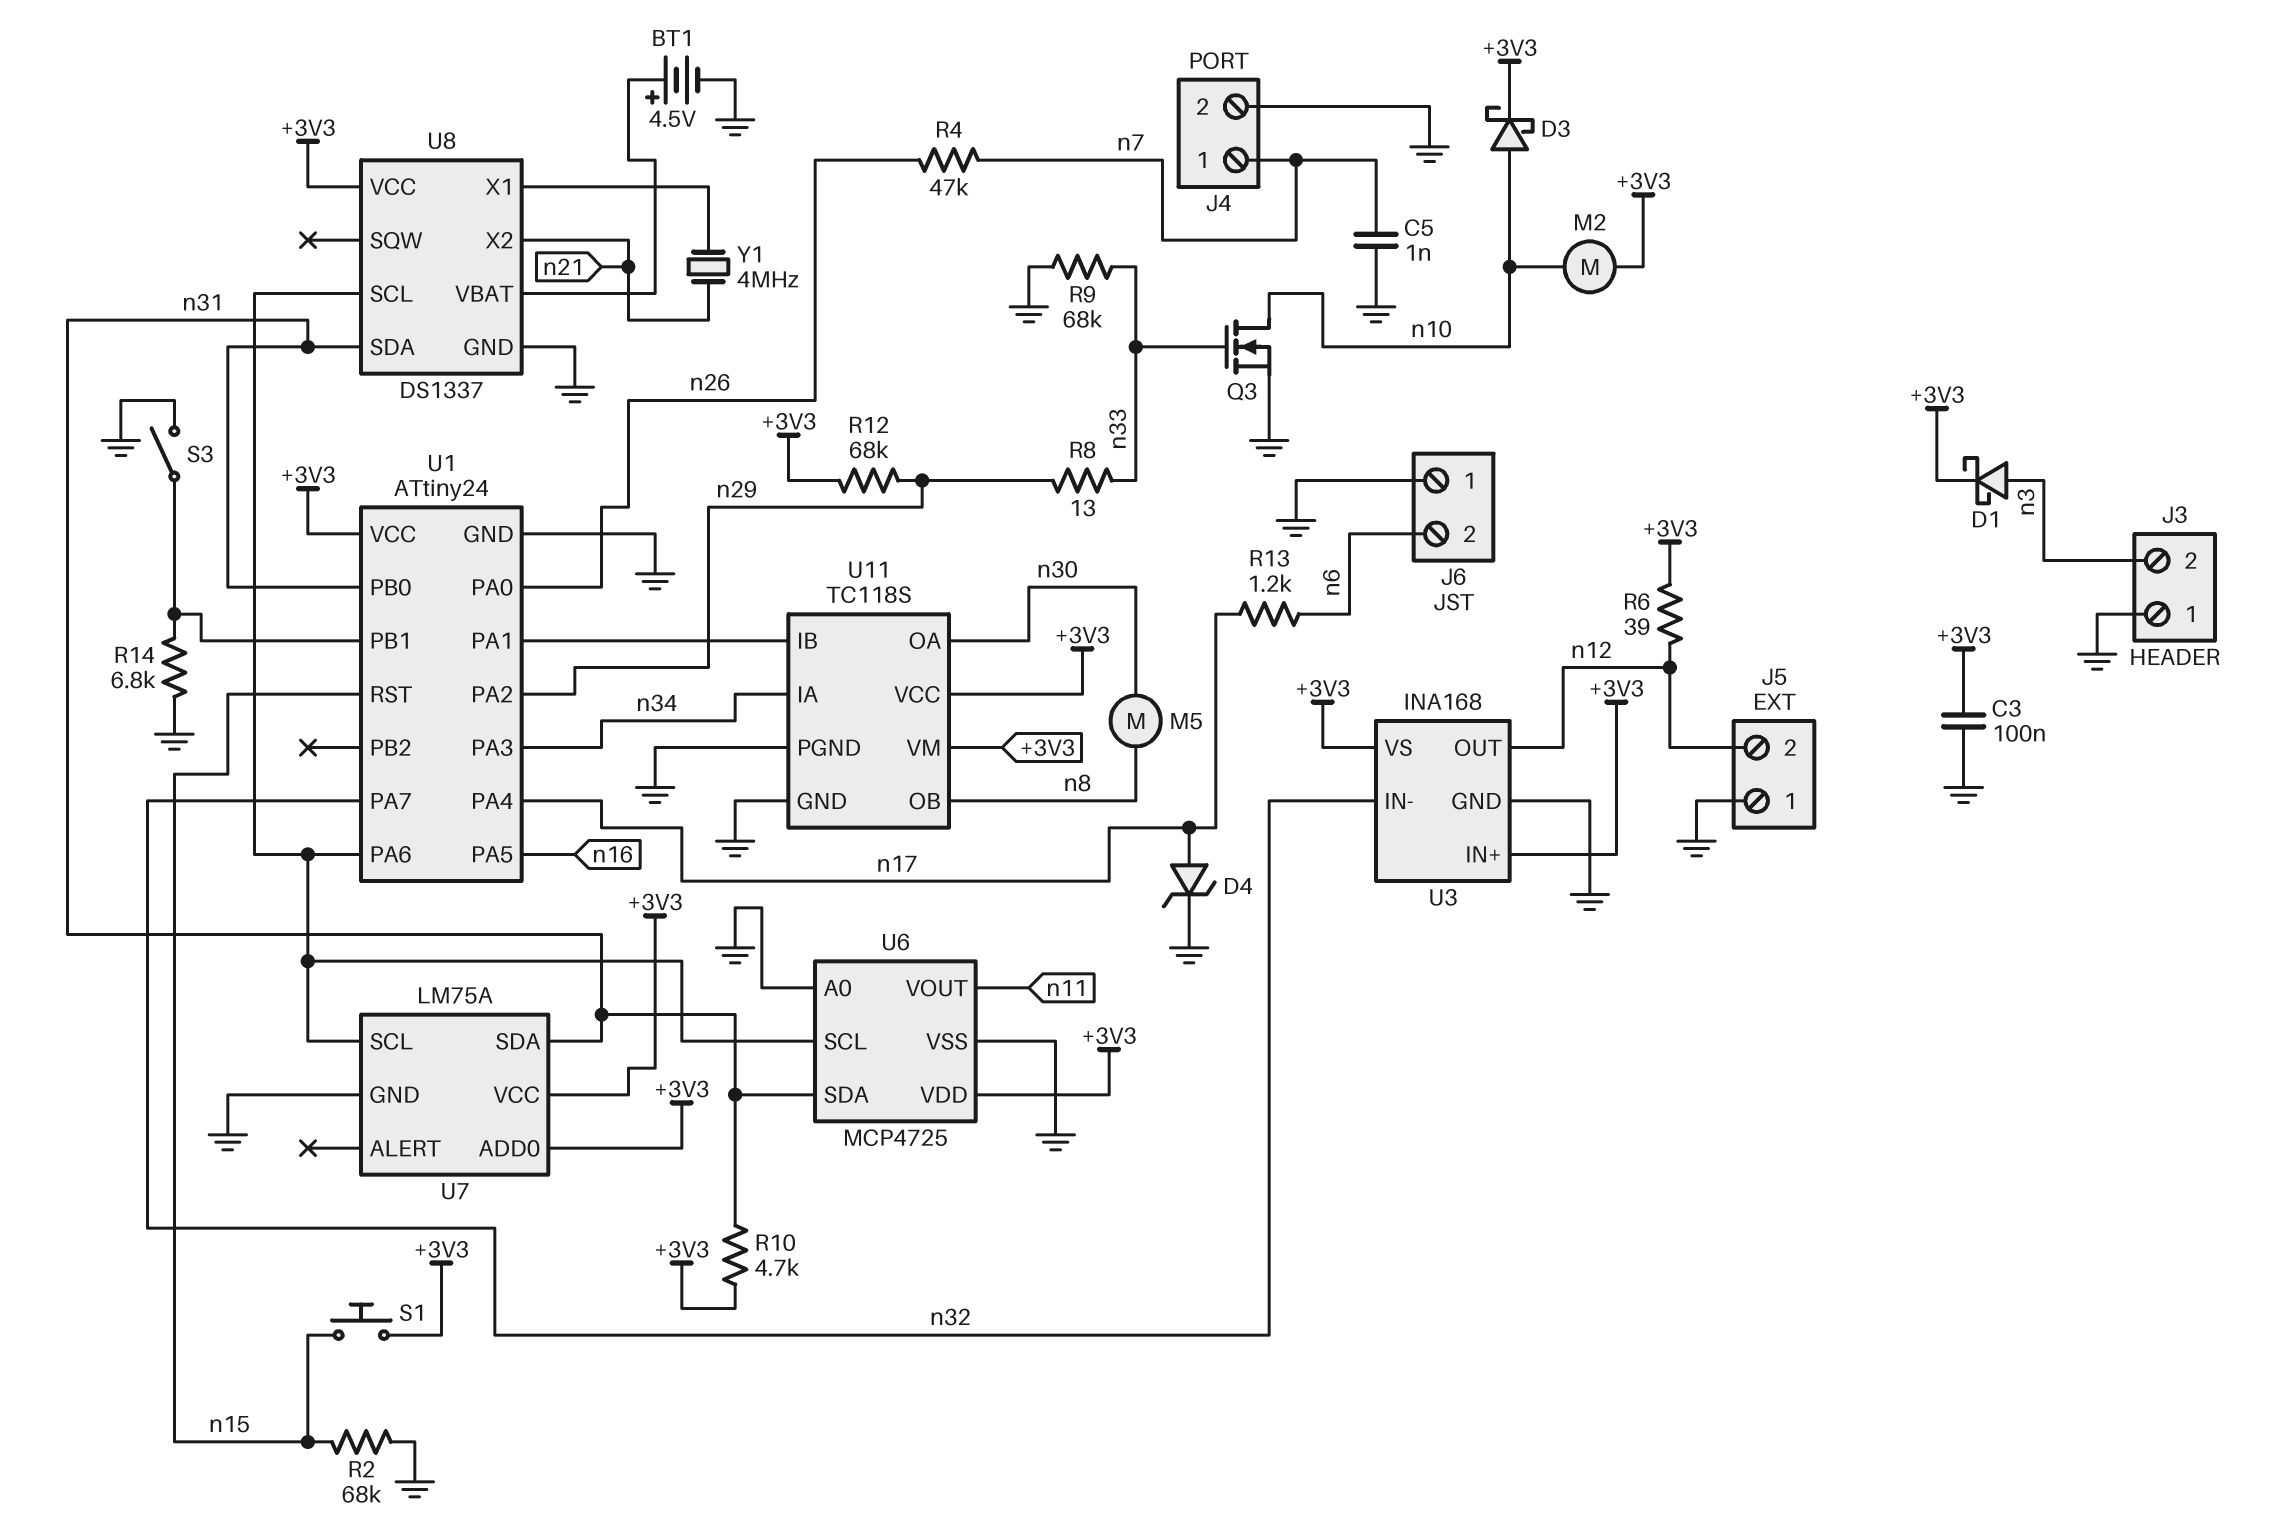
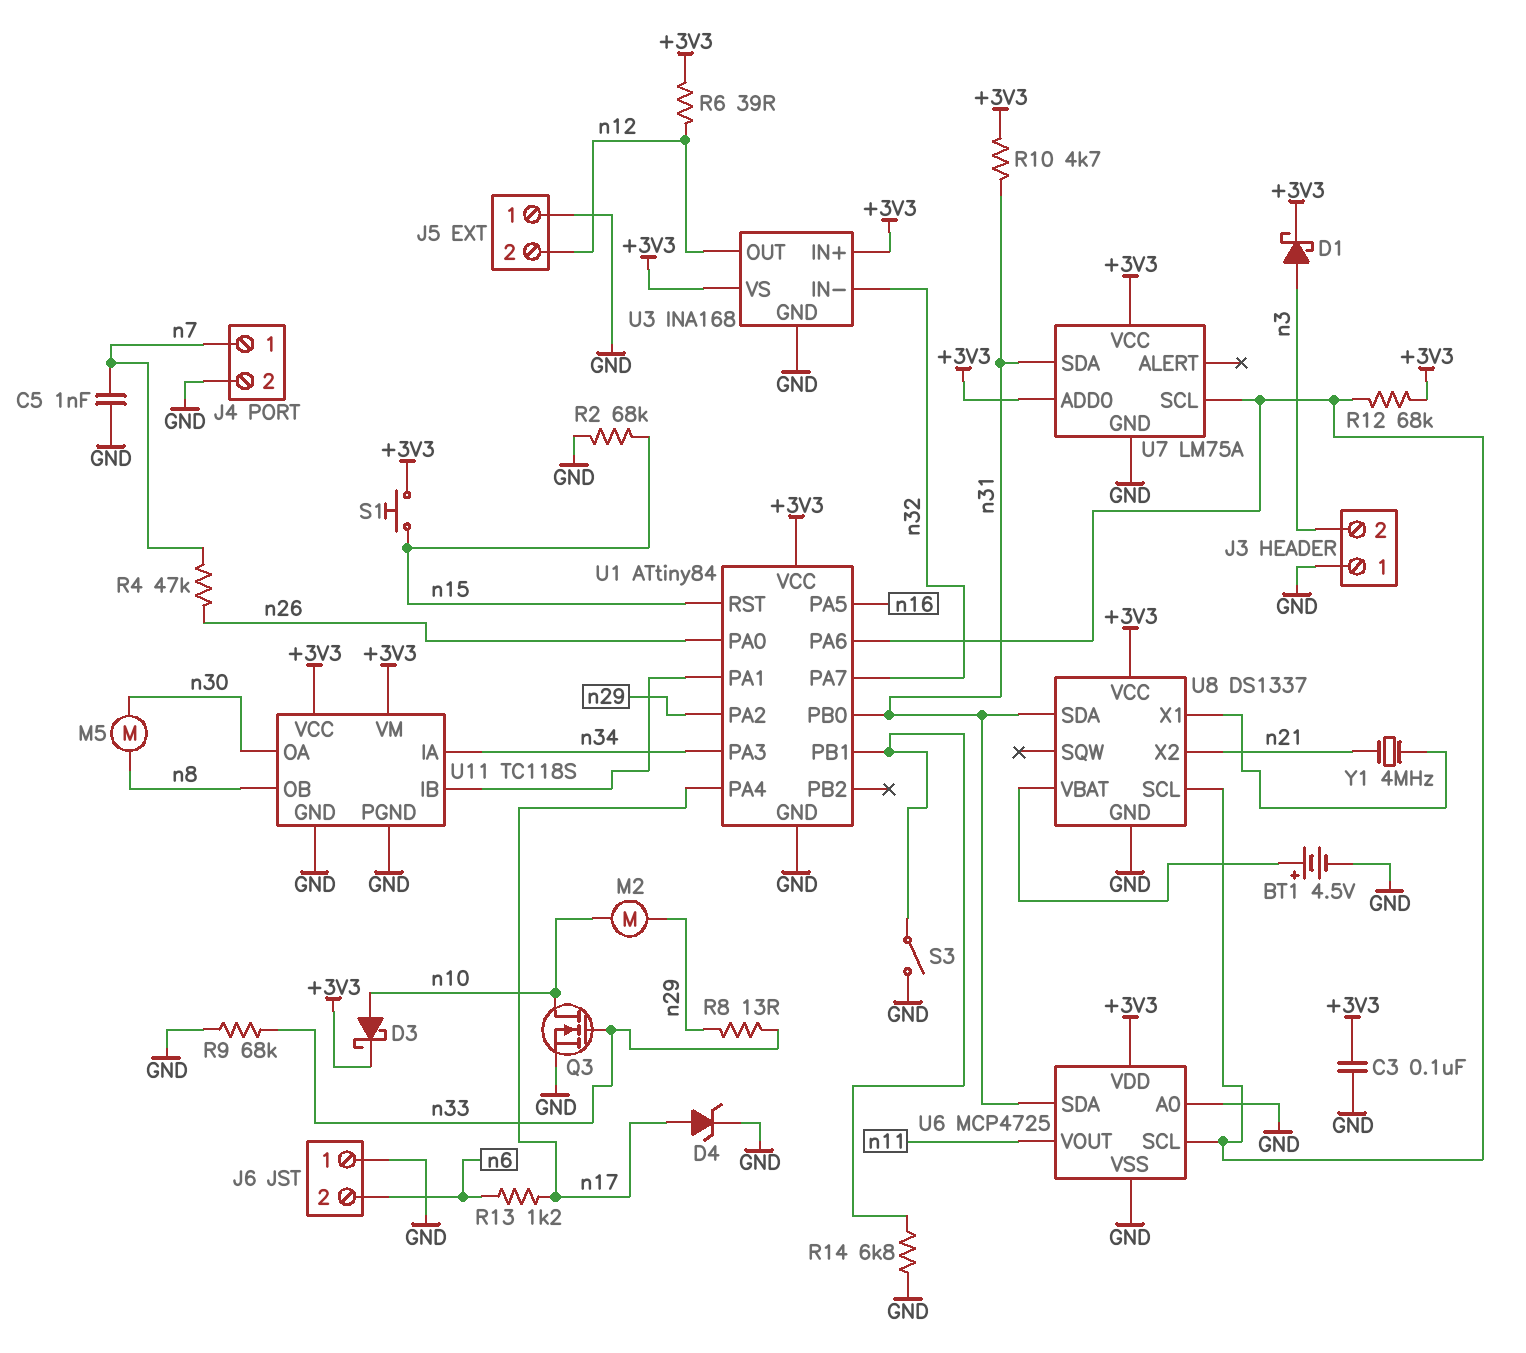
M2: motor (+3V3, n10) -> motor (n10, n29)
R12: 68k (+3V3, n29) -> 68k (+3V3, U1/PA6)
U1: ATtiny24 -> ATtiny84

